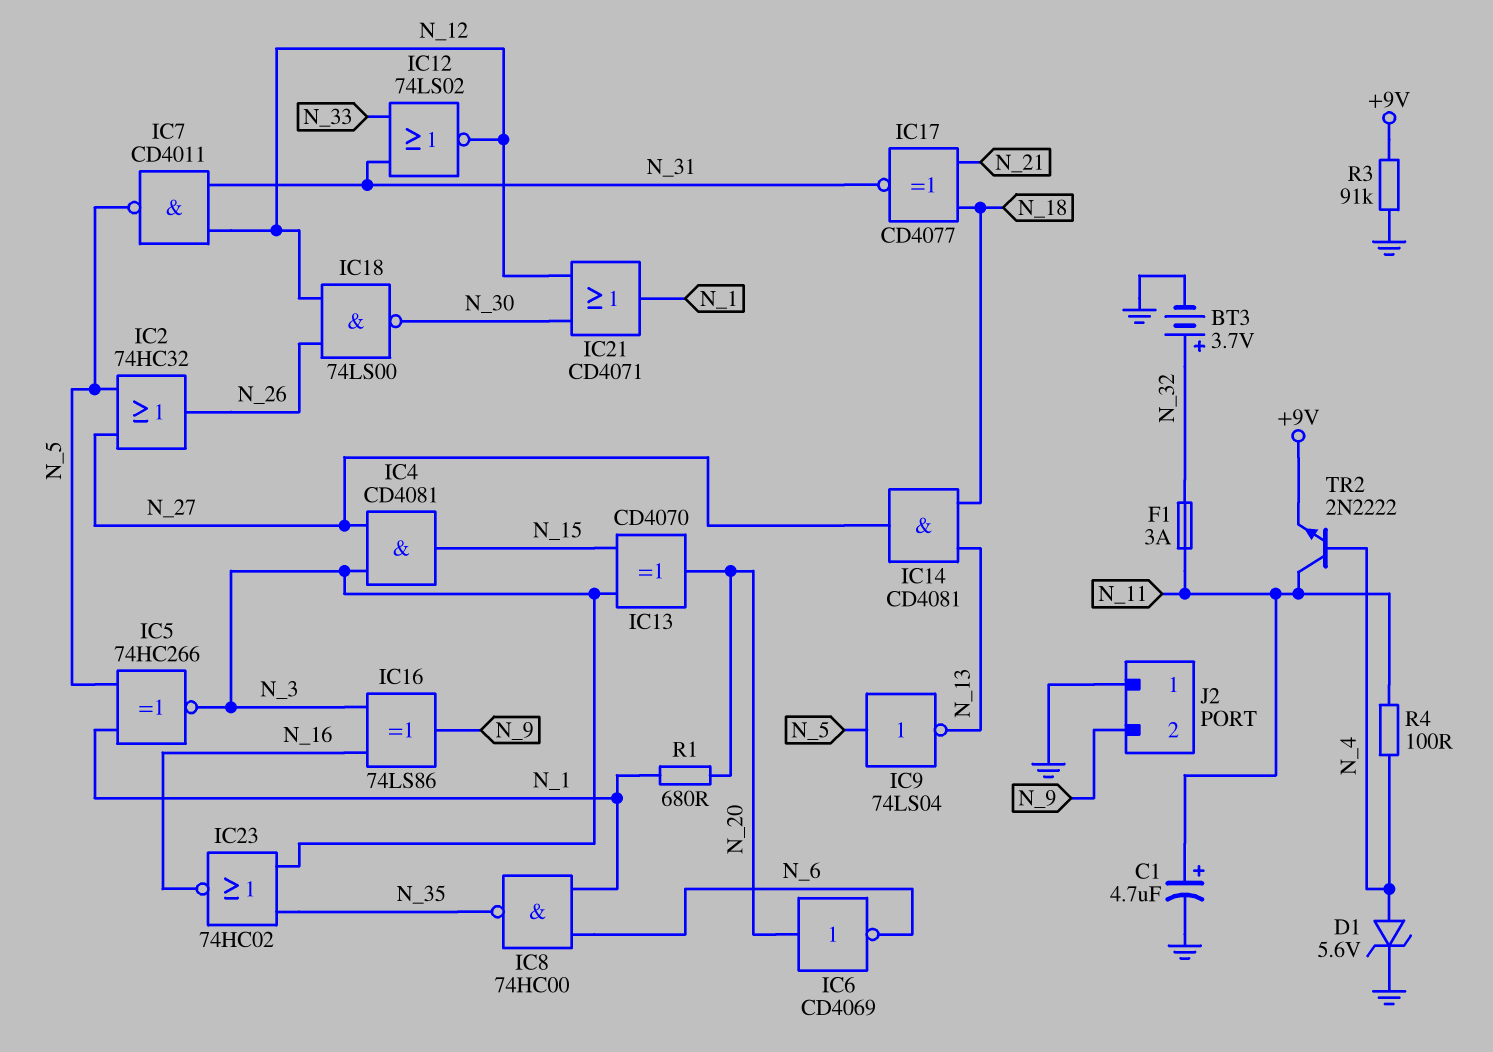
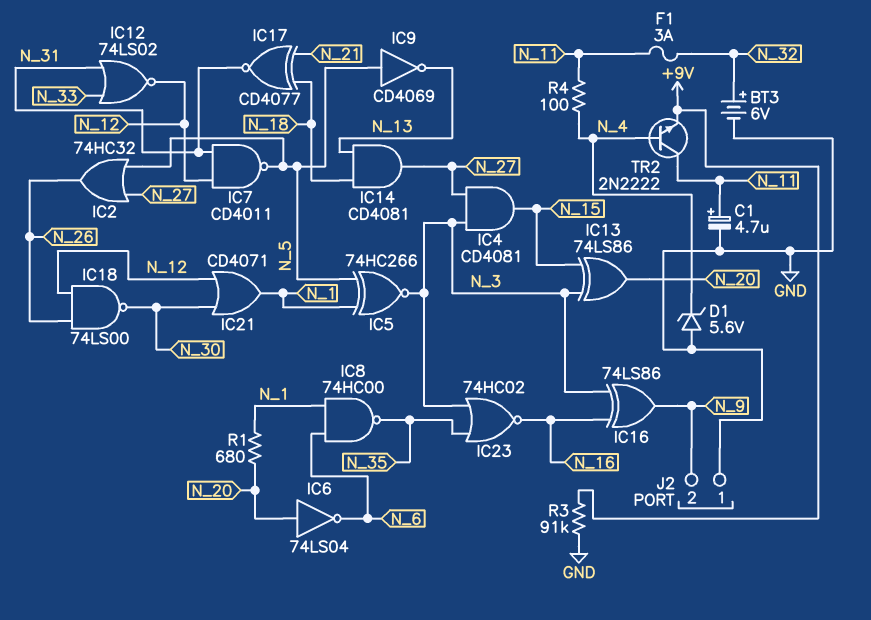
BT3: 3.7V (plus N_32, minus GND) -> 6V (plus N_32, minus GND)
D1: zener 5.6V (A N_4, K GND) -> zener 5.6V (A GND, K N_4)
IC6: NOT CD4069 (in N_20, out N_6) -> NOT 74LS04 (in N_20, out N_6)
IC9: NOT 74LS04 (in N_5, out N_13) -> NOT CD4069 (in N_5, out N_13)
IC13: XOR CD4070 (in N_3, in N_15, out N_20) -> XOR 74LS86 (in N_3, in N_15, out N_20)

